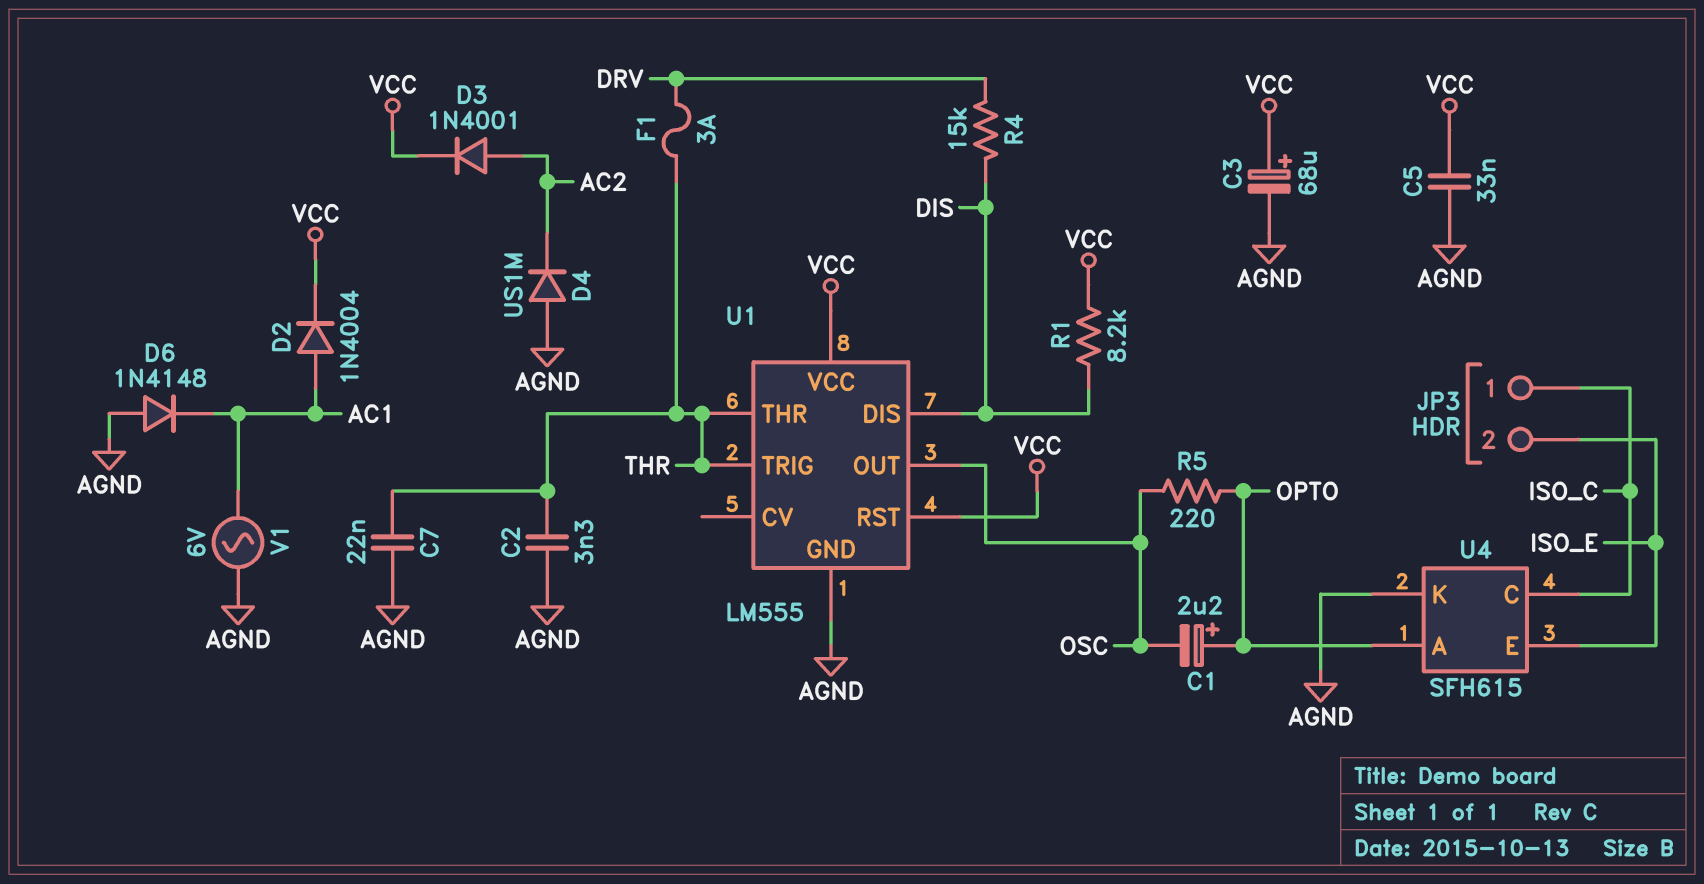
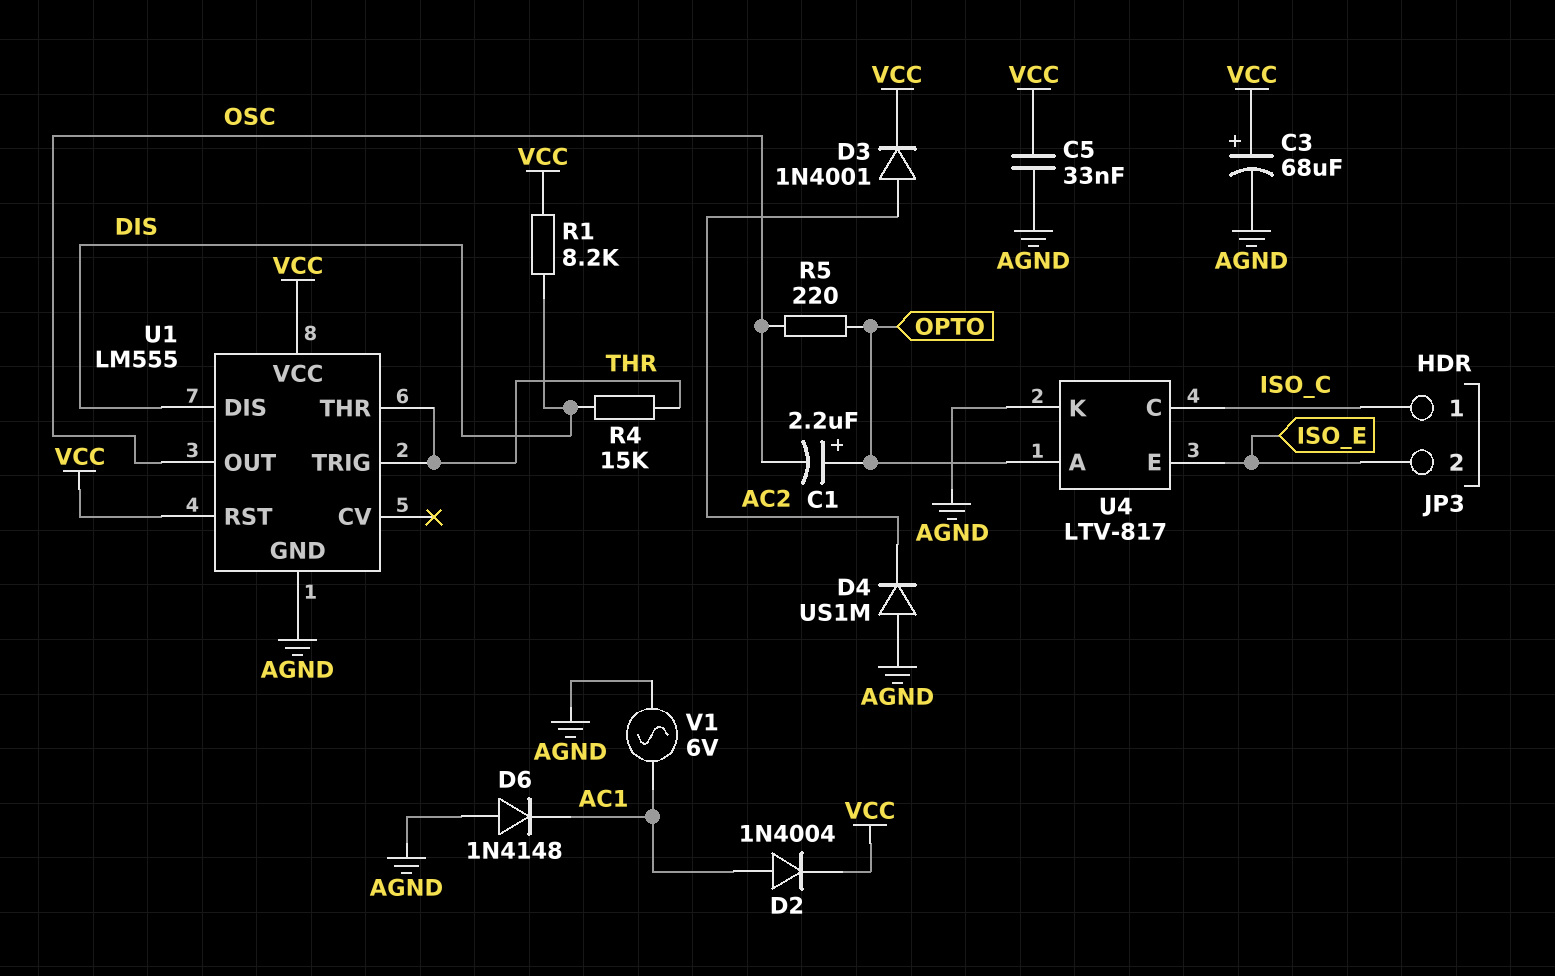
C2: 3.3nF (AGND, THR) -> none
C7: 22nF (AGND, THR) -> none
F1: 3A (DRV, THR) -> none
R4: 15k (DIS, DRV) -> 15k (DIS, THR)
U4: SFH615 -> LTV-817

